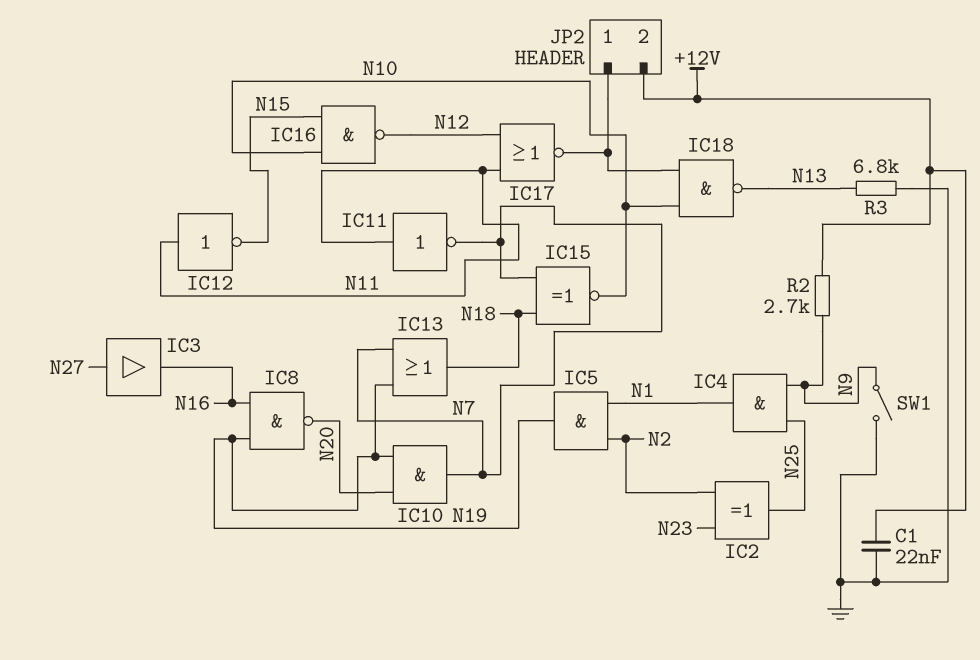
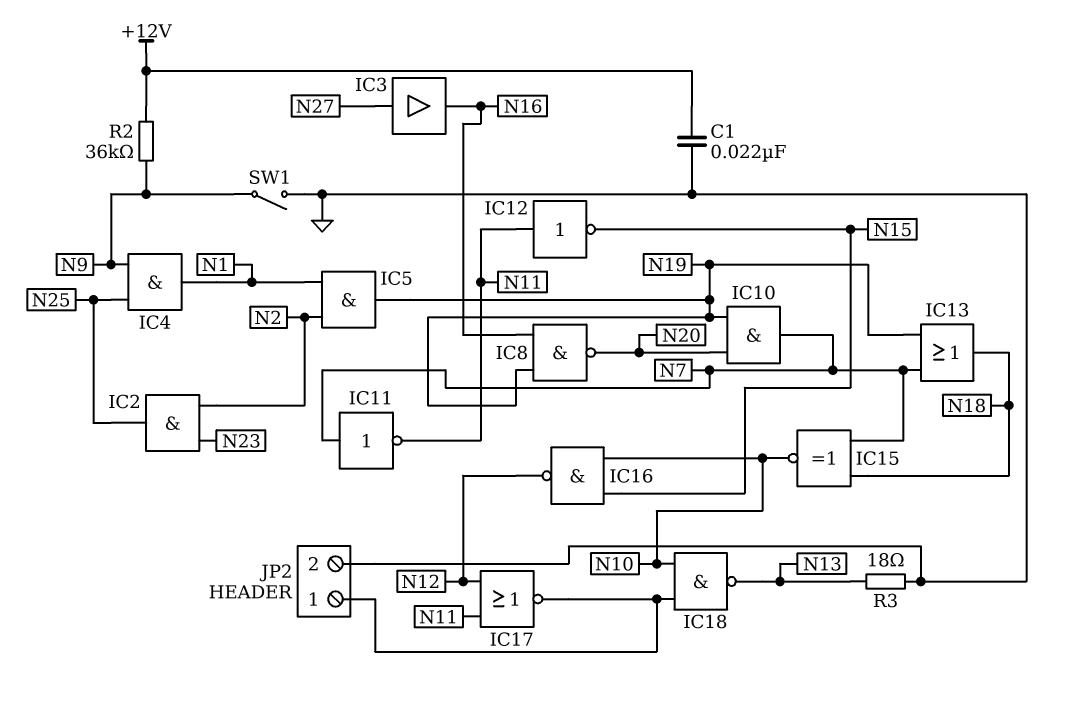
IC2: XOR (in N2, in N23, out N25) -> AND (in N2, in N23, out N25)
IC11: NOT (in N11, out N7) -> NOT (in N7, out N11)
JP2 pin 2: +12V -> GND
R2: 2.7k (+12V, N9) -> 36k (+12V, N9)
R3: 6.8k (GND, N13) -> 18 (GND, N13)

